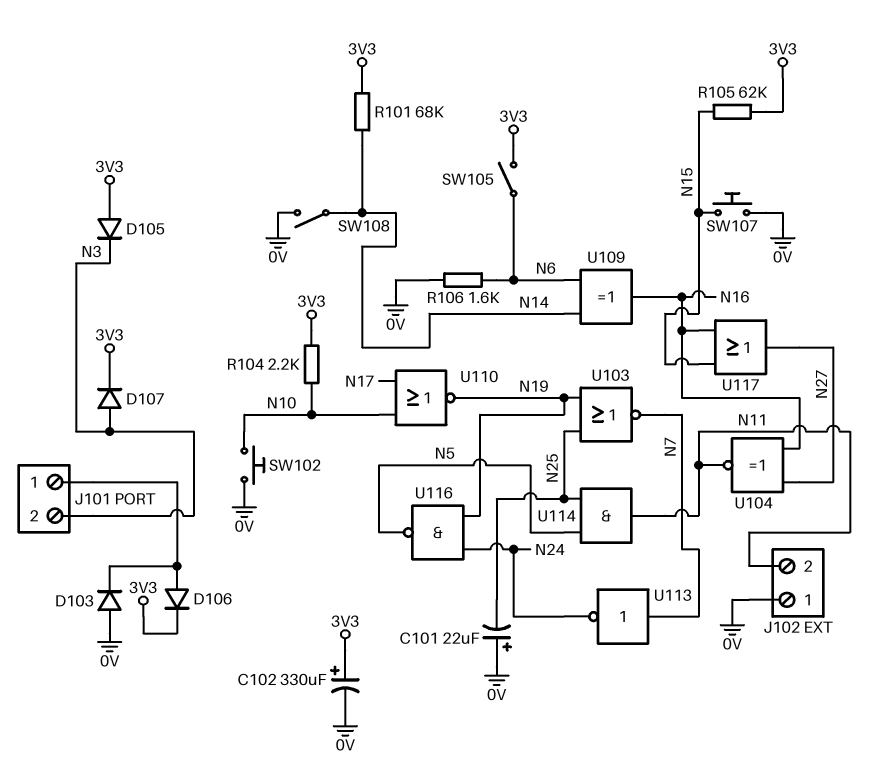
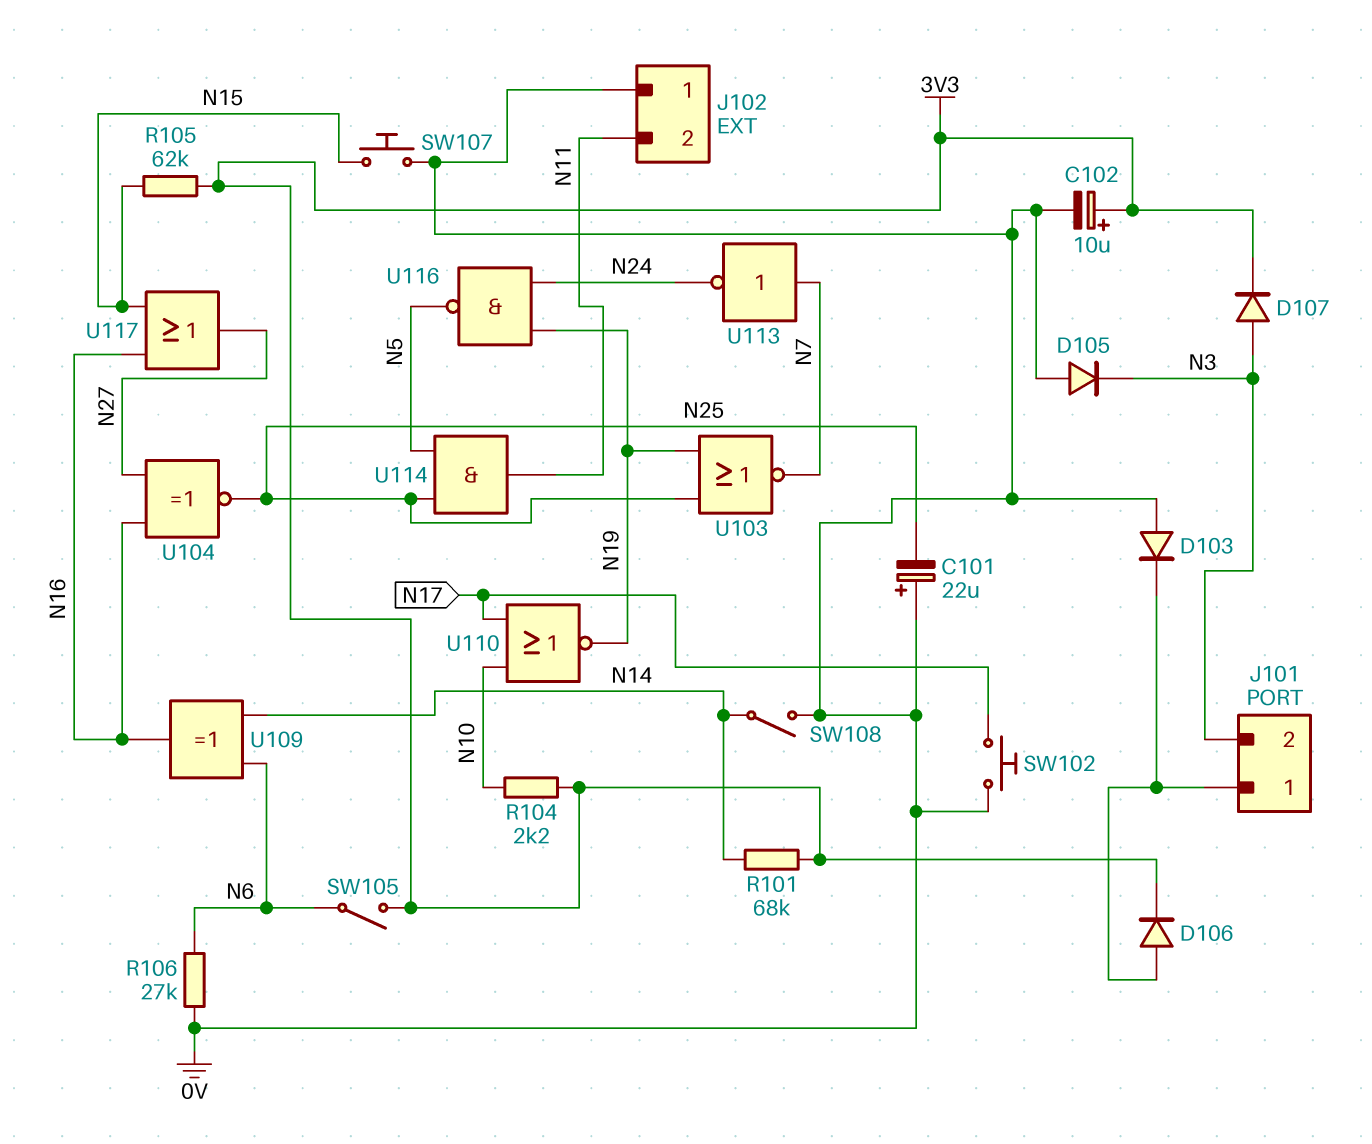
C102: 330uF (plus 3V3, minus 0V) -> 10uF (plus 3V3, minus 0V)
D105: diode (A 3V3, K N3) -> diode (A 0V, K N3)
R106: 1.6k (0V, N6) -> 27k (0V, N6)
SW102: button (0V, N10) -> button (0V, N17)
U104: XNOR (in N16, in N27, out N11) -> XNOR (in N16, in N27, out N25)

